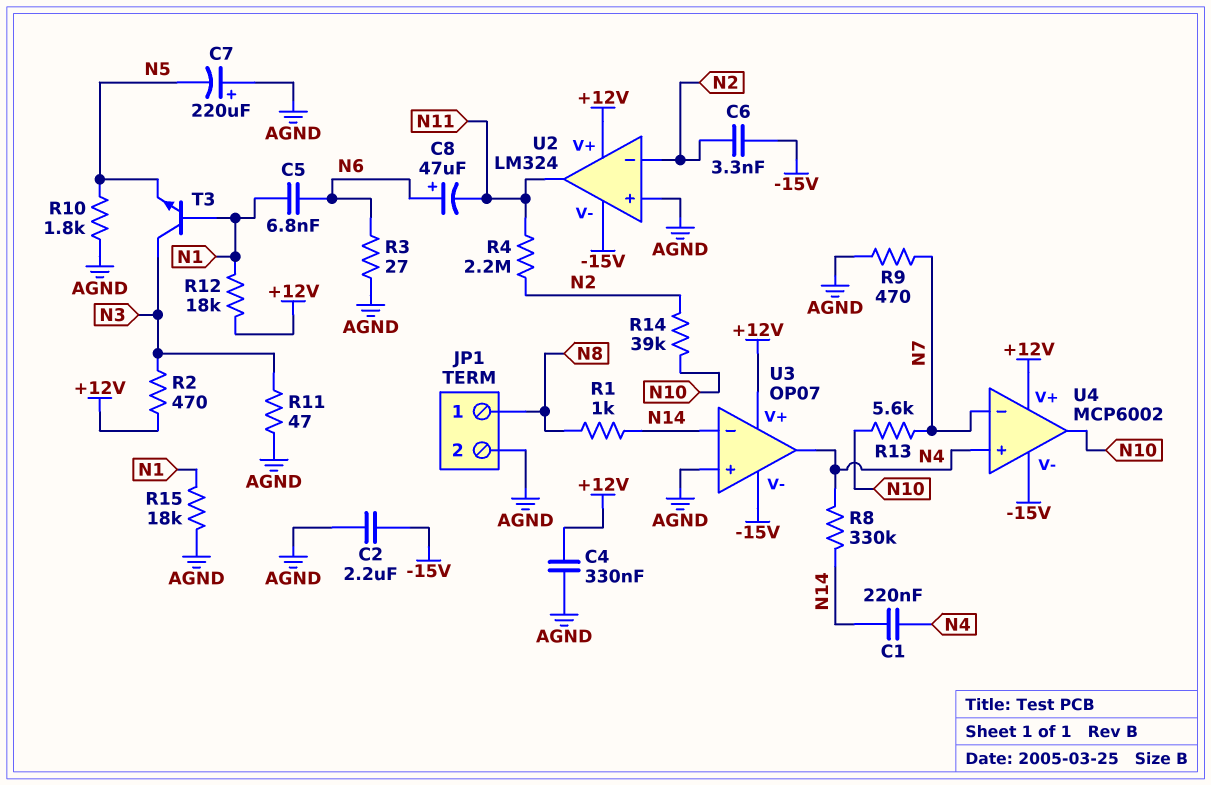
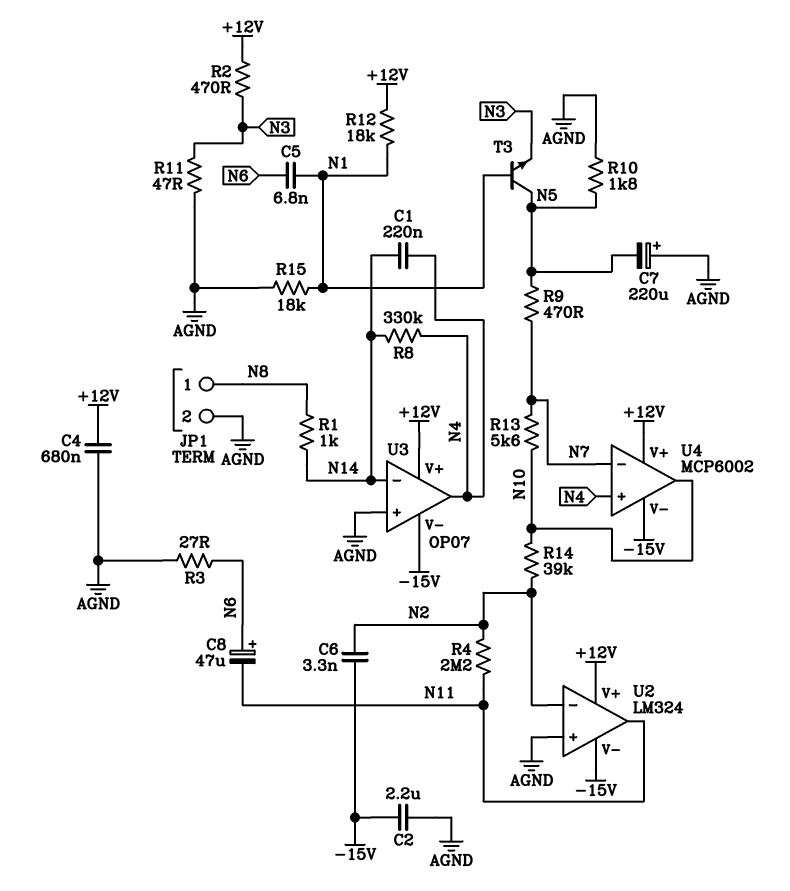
C4: 330nF (+12V, AGND) -> 680nF (+12V, AGND)
R9: 470 (AGND, N7) -> 470 (N5, N7)
T3: NPN (B N1, C N3, E N5) -> NPN (B N1, C N5, E N3)

